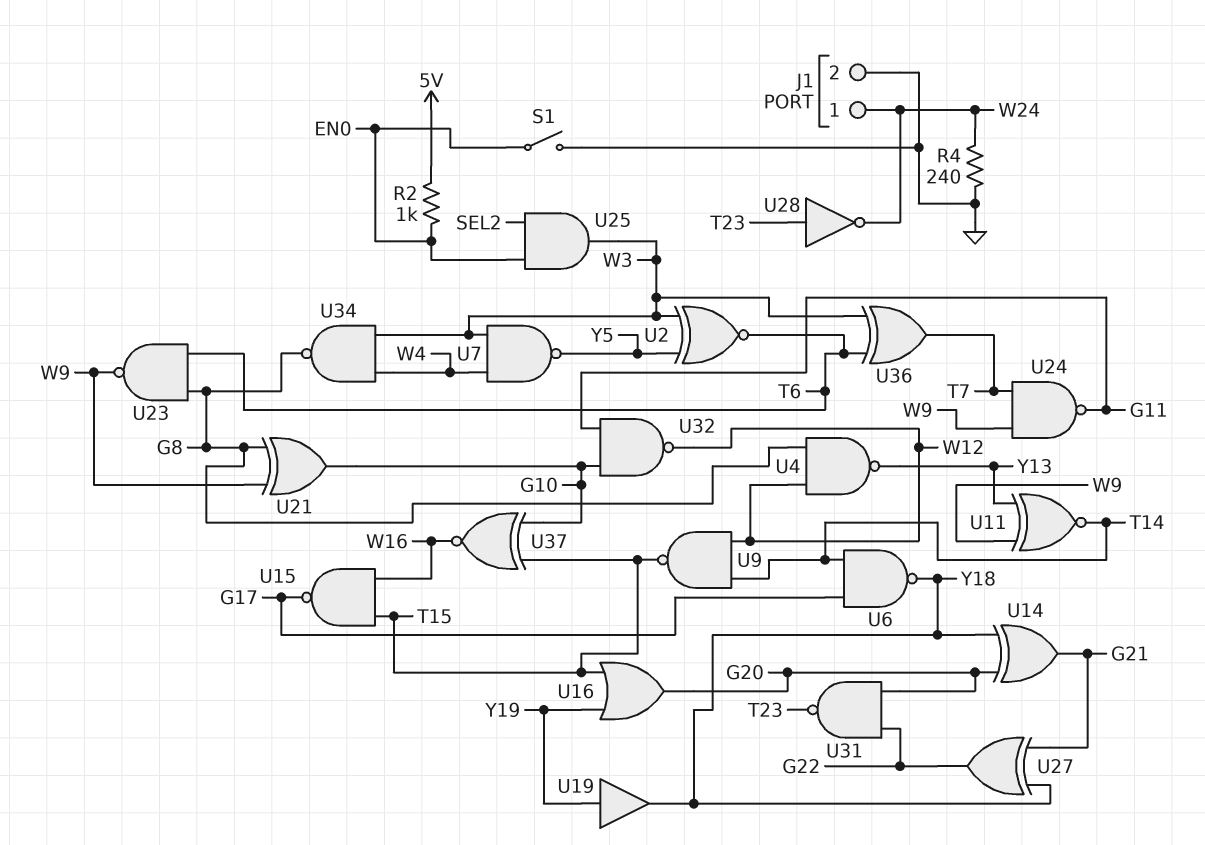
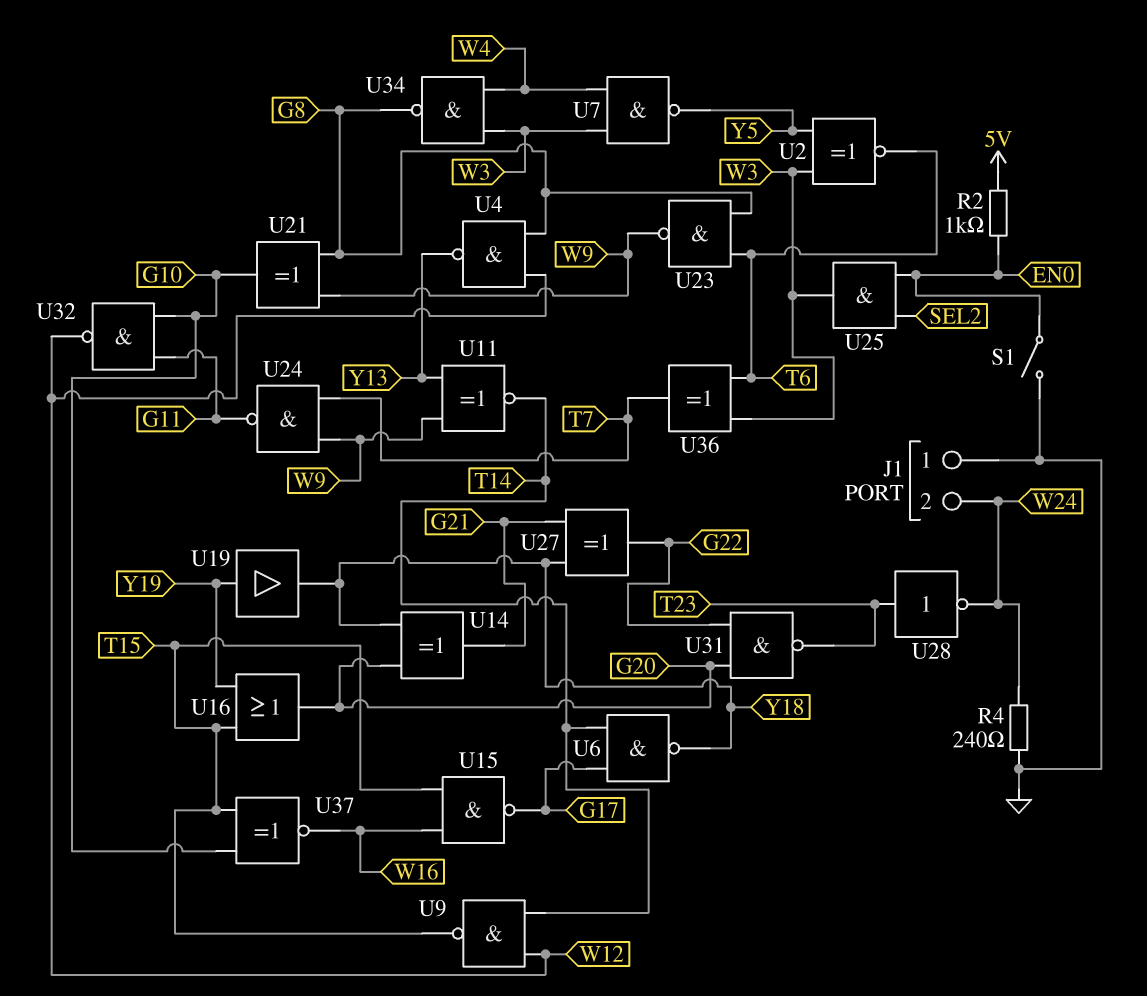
J1 pin 1: W24 -> GND
J1 pin 2: GND -> W24

